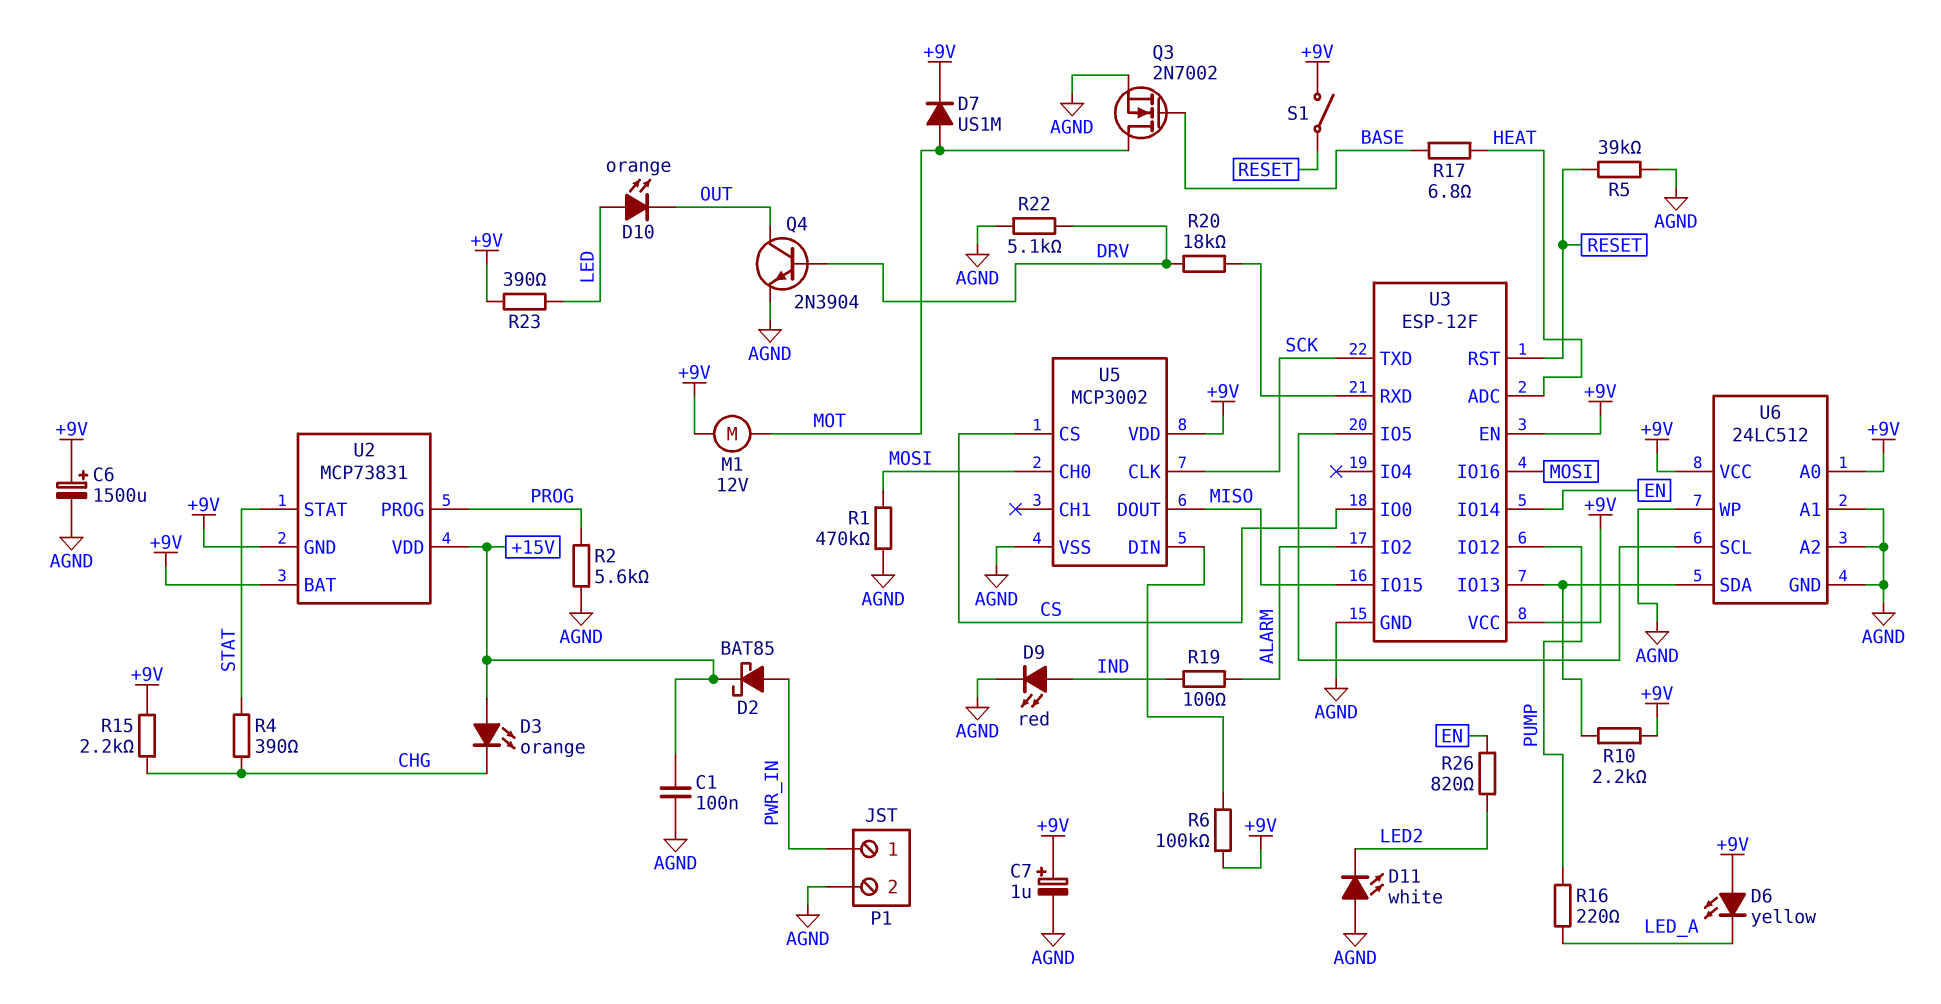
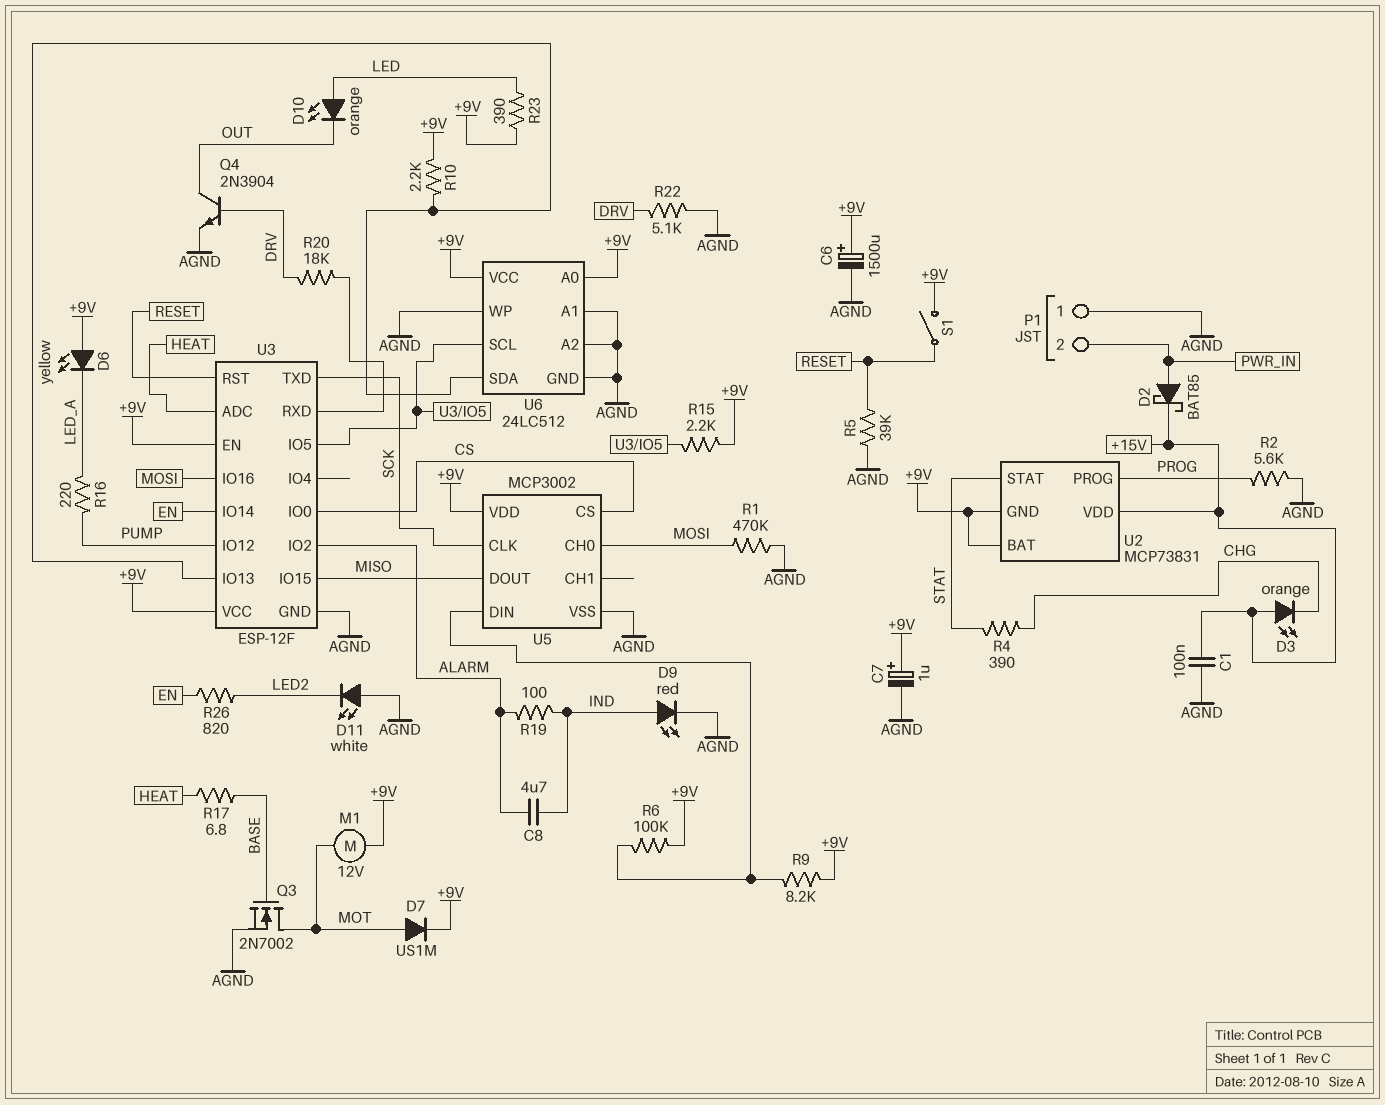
C8: none -> 4.7uF (ALARM, IND)
P1 pin 1: PWR_IN -> AGND
P1 pin 2: AGND -> PWR_IN
R9: none -> 8.2k (+9V, U5/DIN)
R15: 2.2k (+9V, CHG) -> 2.2k (+9V, U3/IO5)

